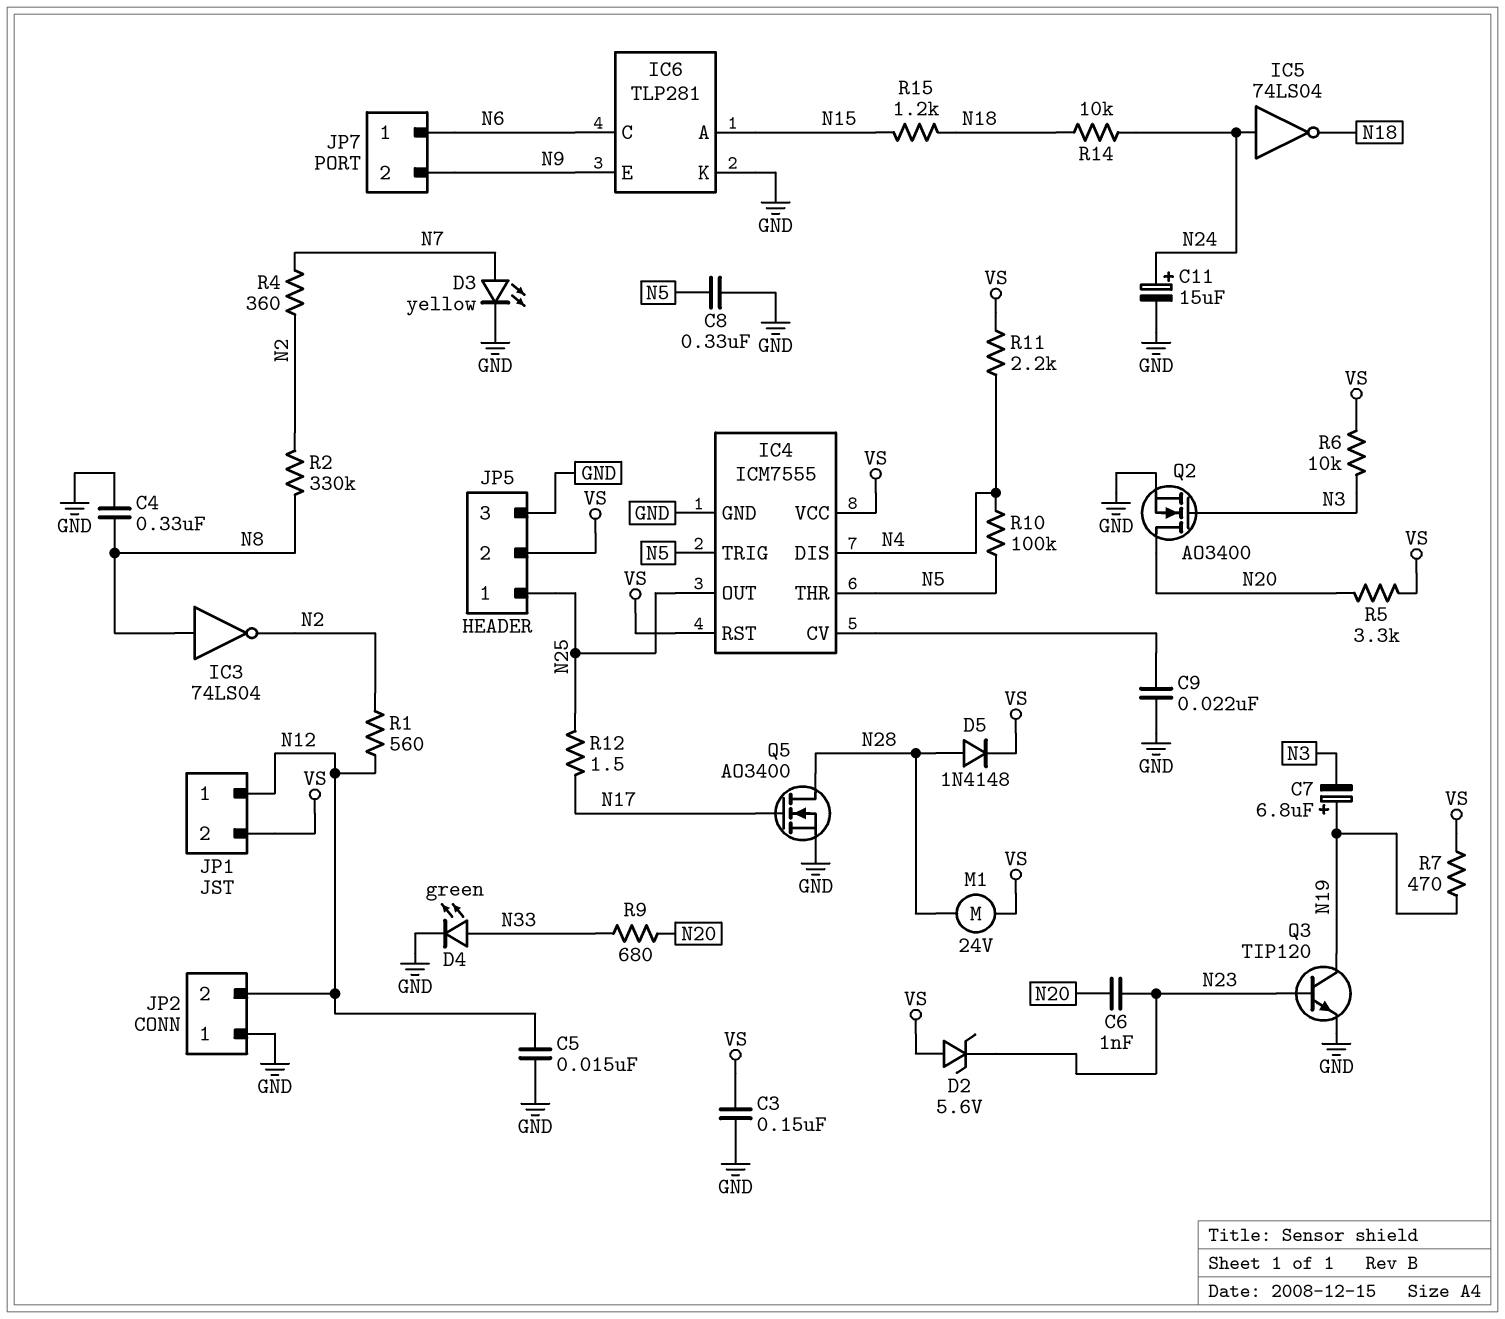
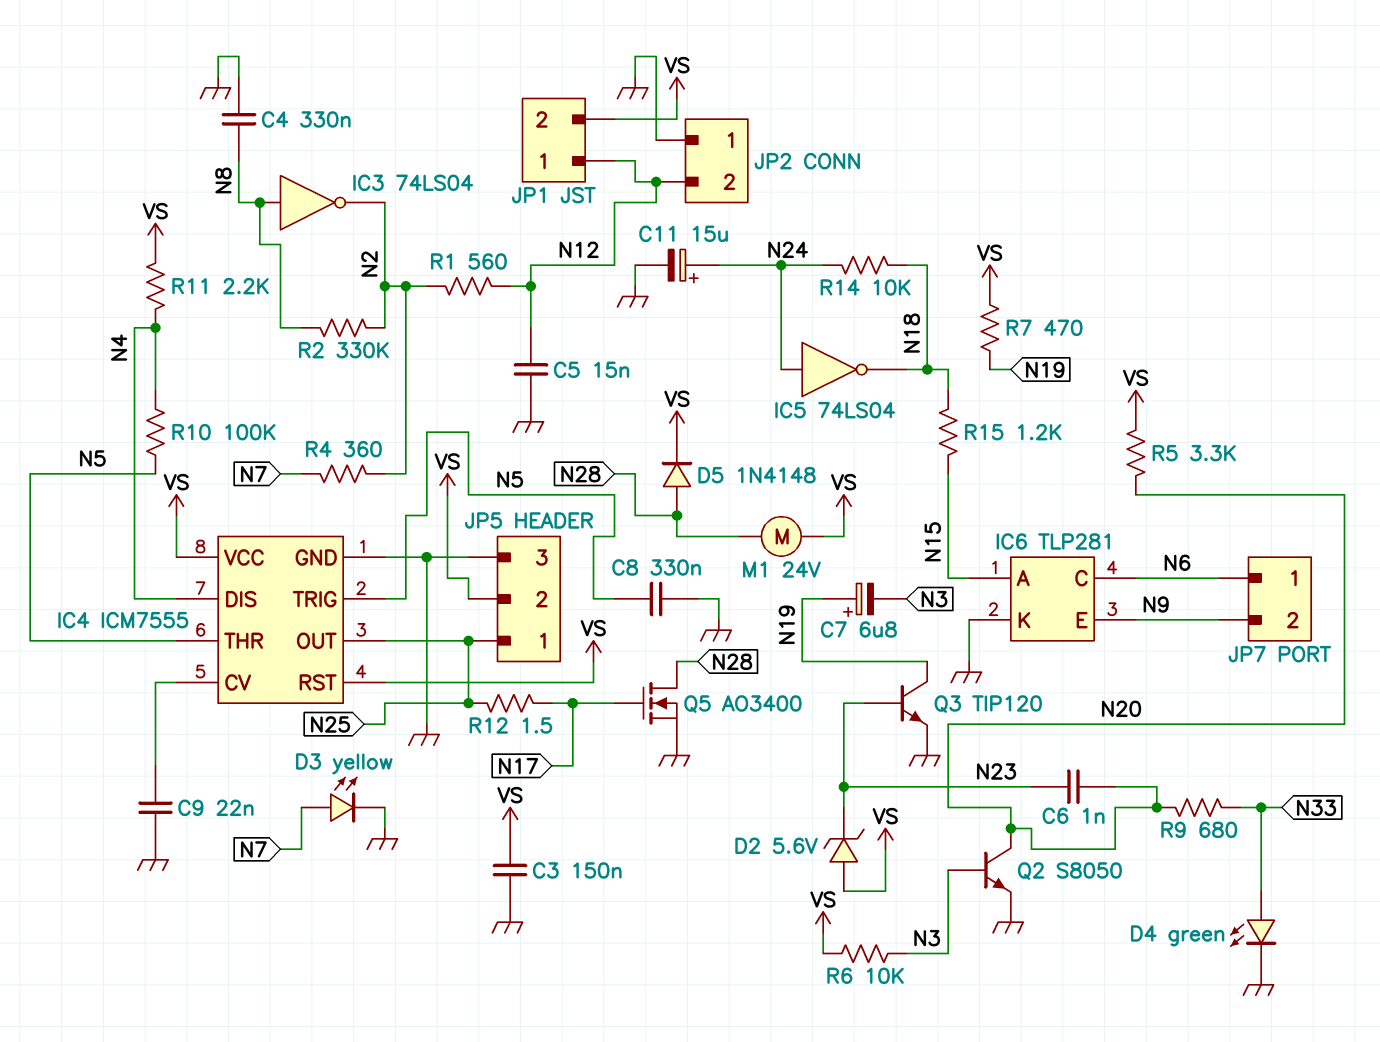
Q2: NMOS AO3400 (G N3, D N20, S GND) -> NPN S8050 (B N3, C N20, E GND)

